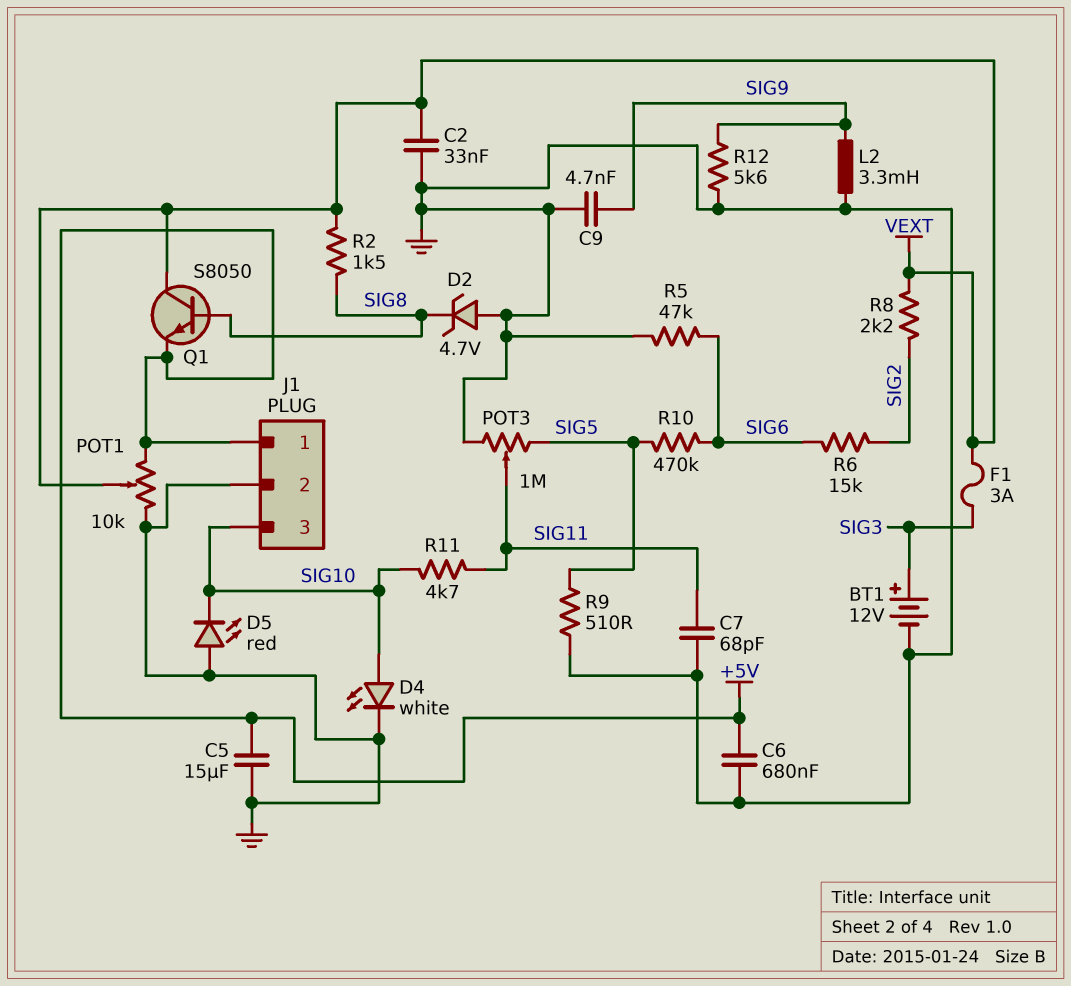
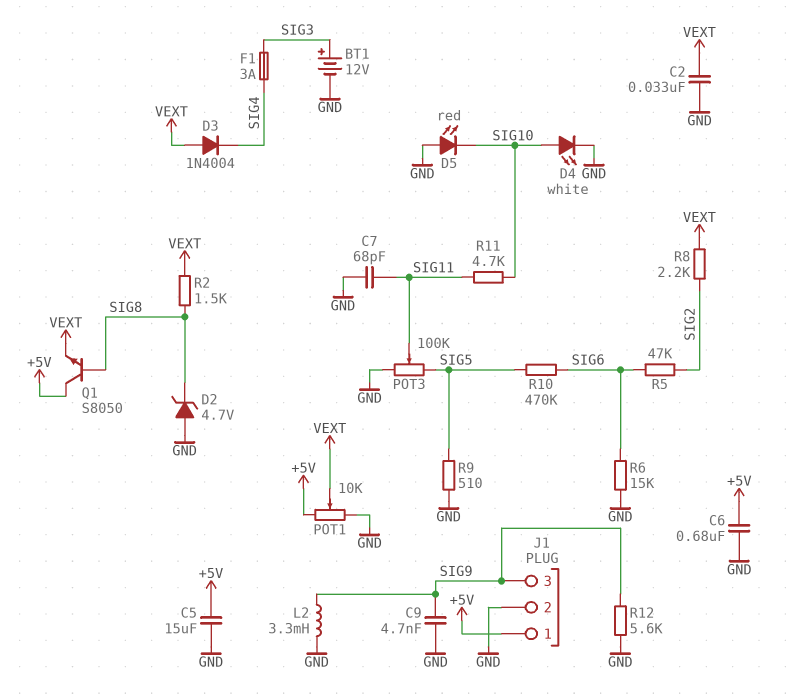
D3: none -> diode 1N4004 (A VEXT, K SIG4)
F1: 3A (SIG3, VEXT) -> 3A (SIG3, SIG4)
J1 pin 3: SIG10 -> SIG9
POT3: 1M (GND, SIG5, wiper SIG11) -> 100k (GND, SIG5, wiper SIG11)
Q1: NPN S8050 (B SIG8, C VEXT, E +5V) -> NPN S8050 (B SIG8, C +5V, E VEXT)
R5: 47k (GND, SIG6) -> 47k (SIG2, SIG6)
R6: 15k (SIG2, SIG6) -> 15k (GND, SIG6)

